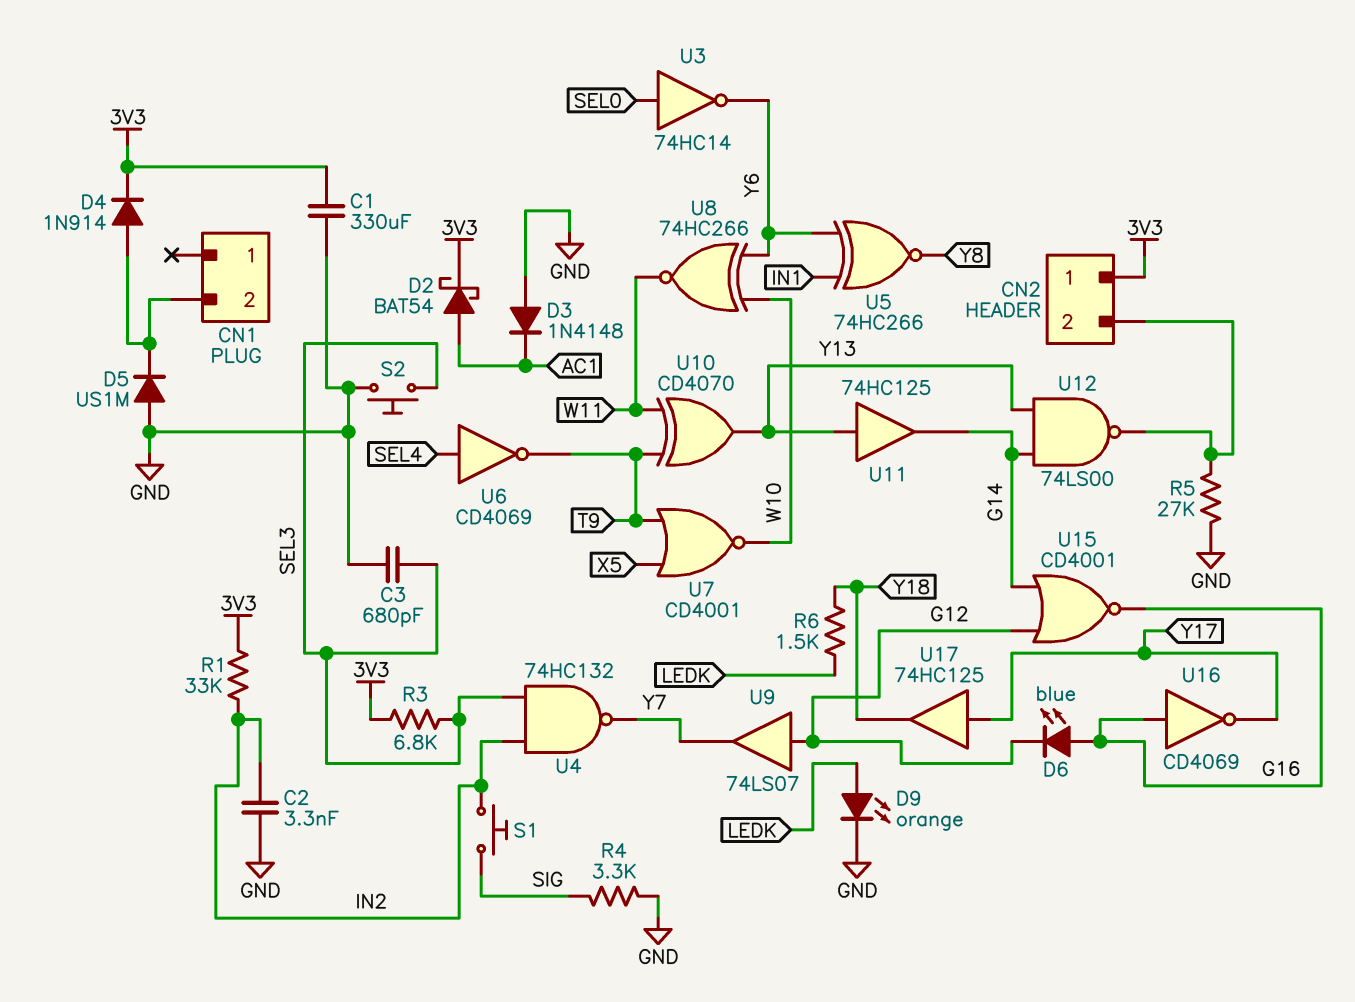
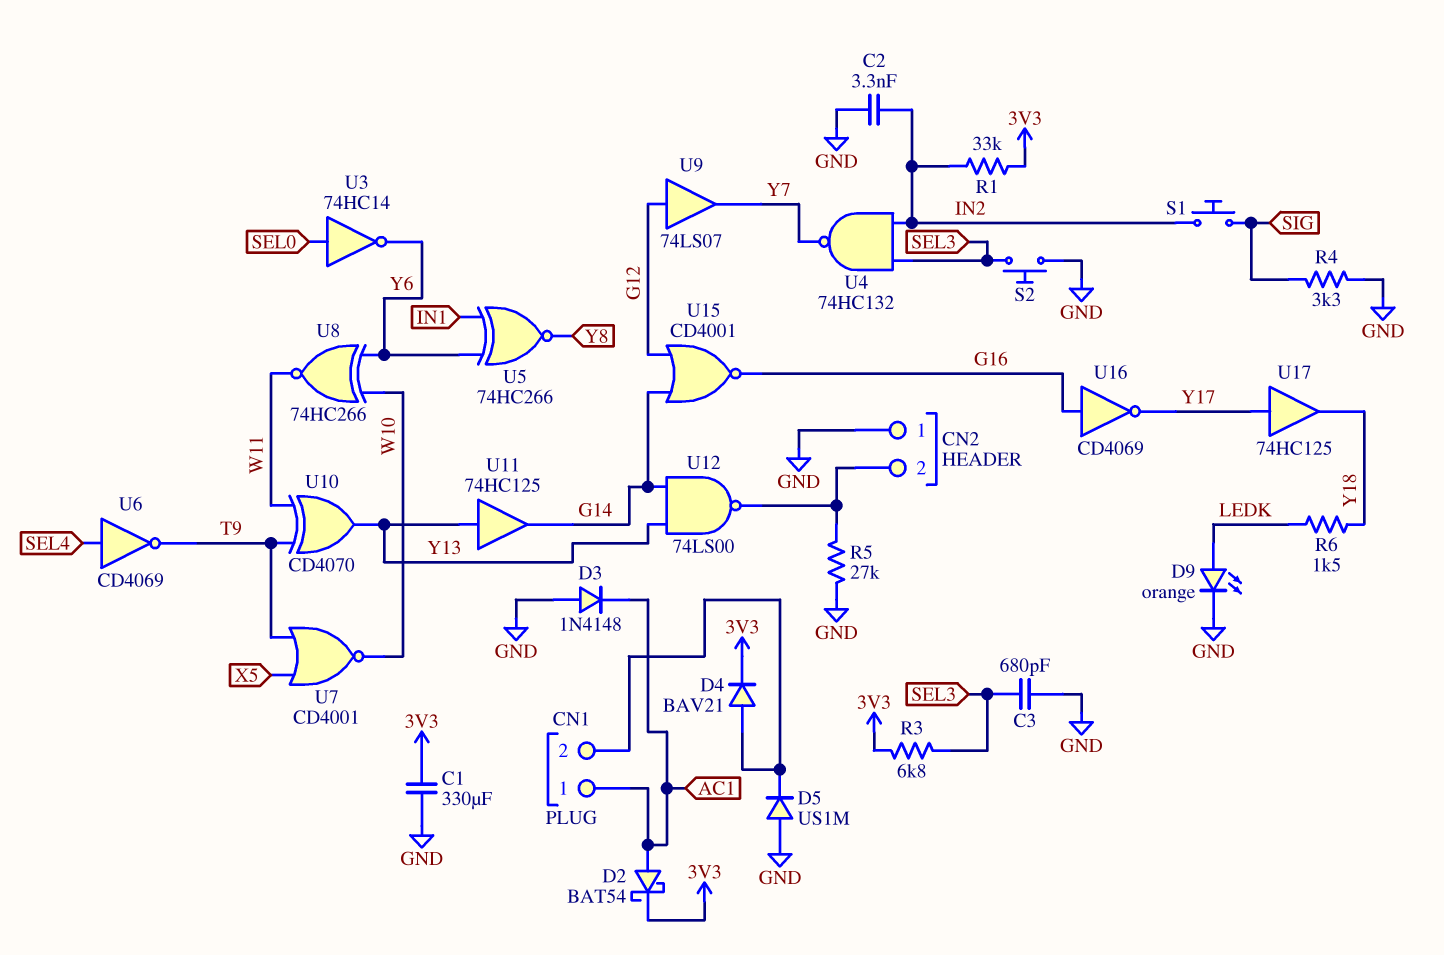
CN1 pin 1: none -> AC1
CN2 pin 1: 3V3 -> GND
D4: diode 1N914 (A CN1/2, K 3V3) -> diode BAV21 (A CN1/2, K 3V3)
D6: LED blue (A G16, K G12) -> none

